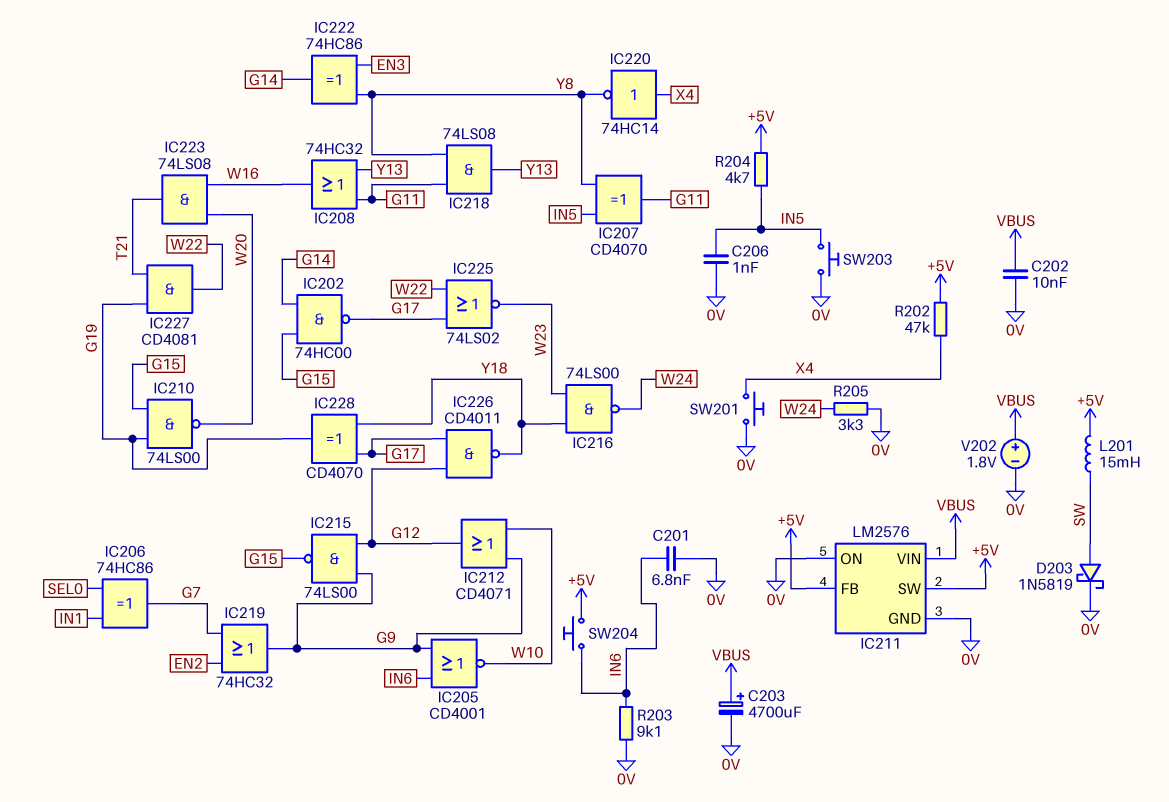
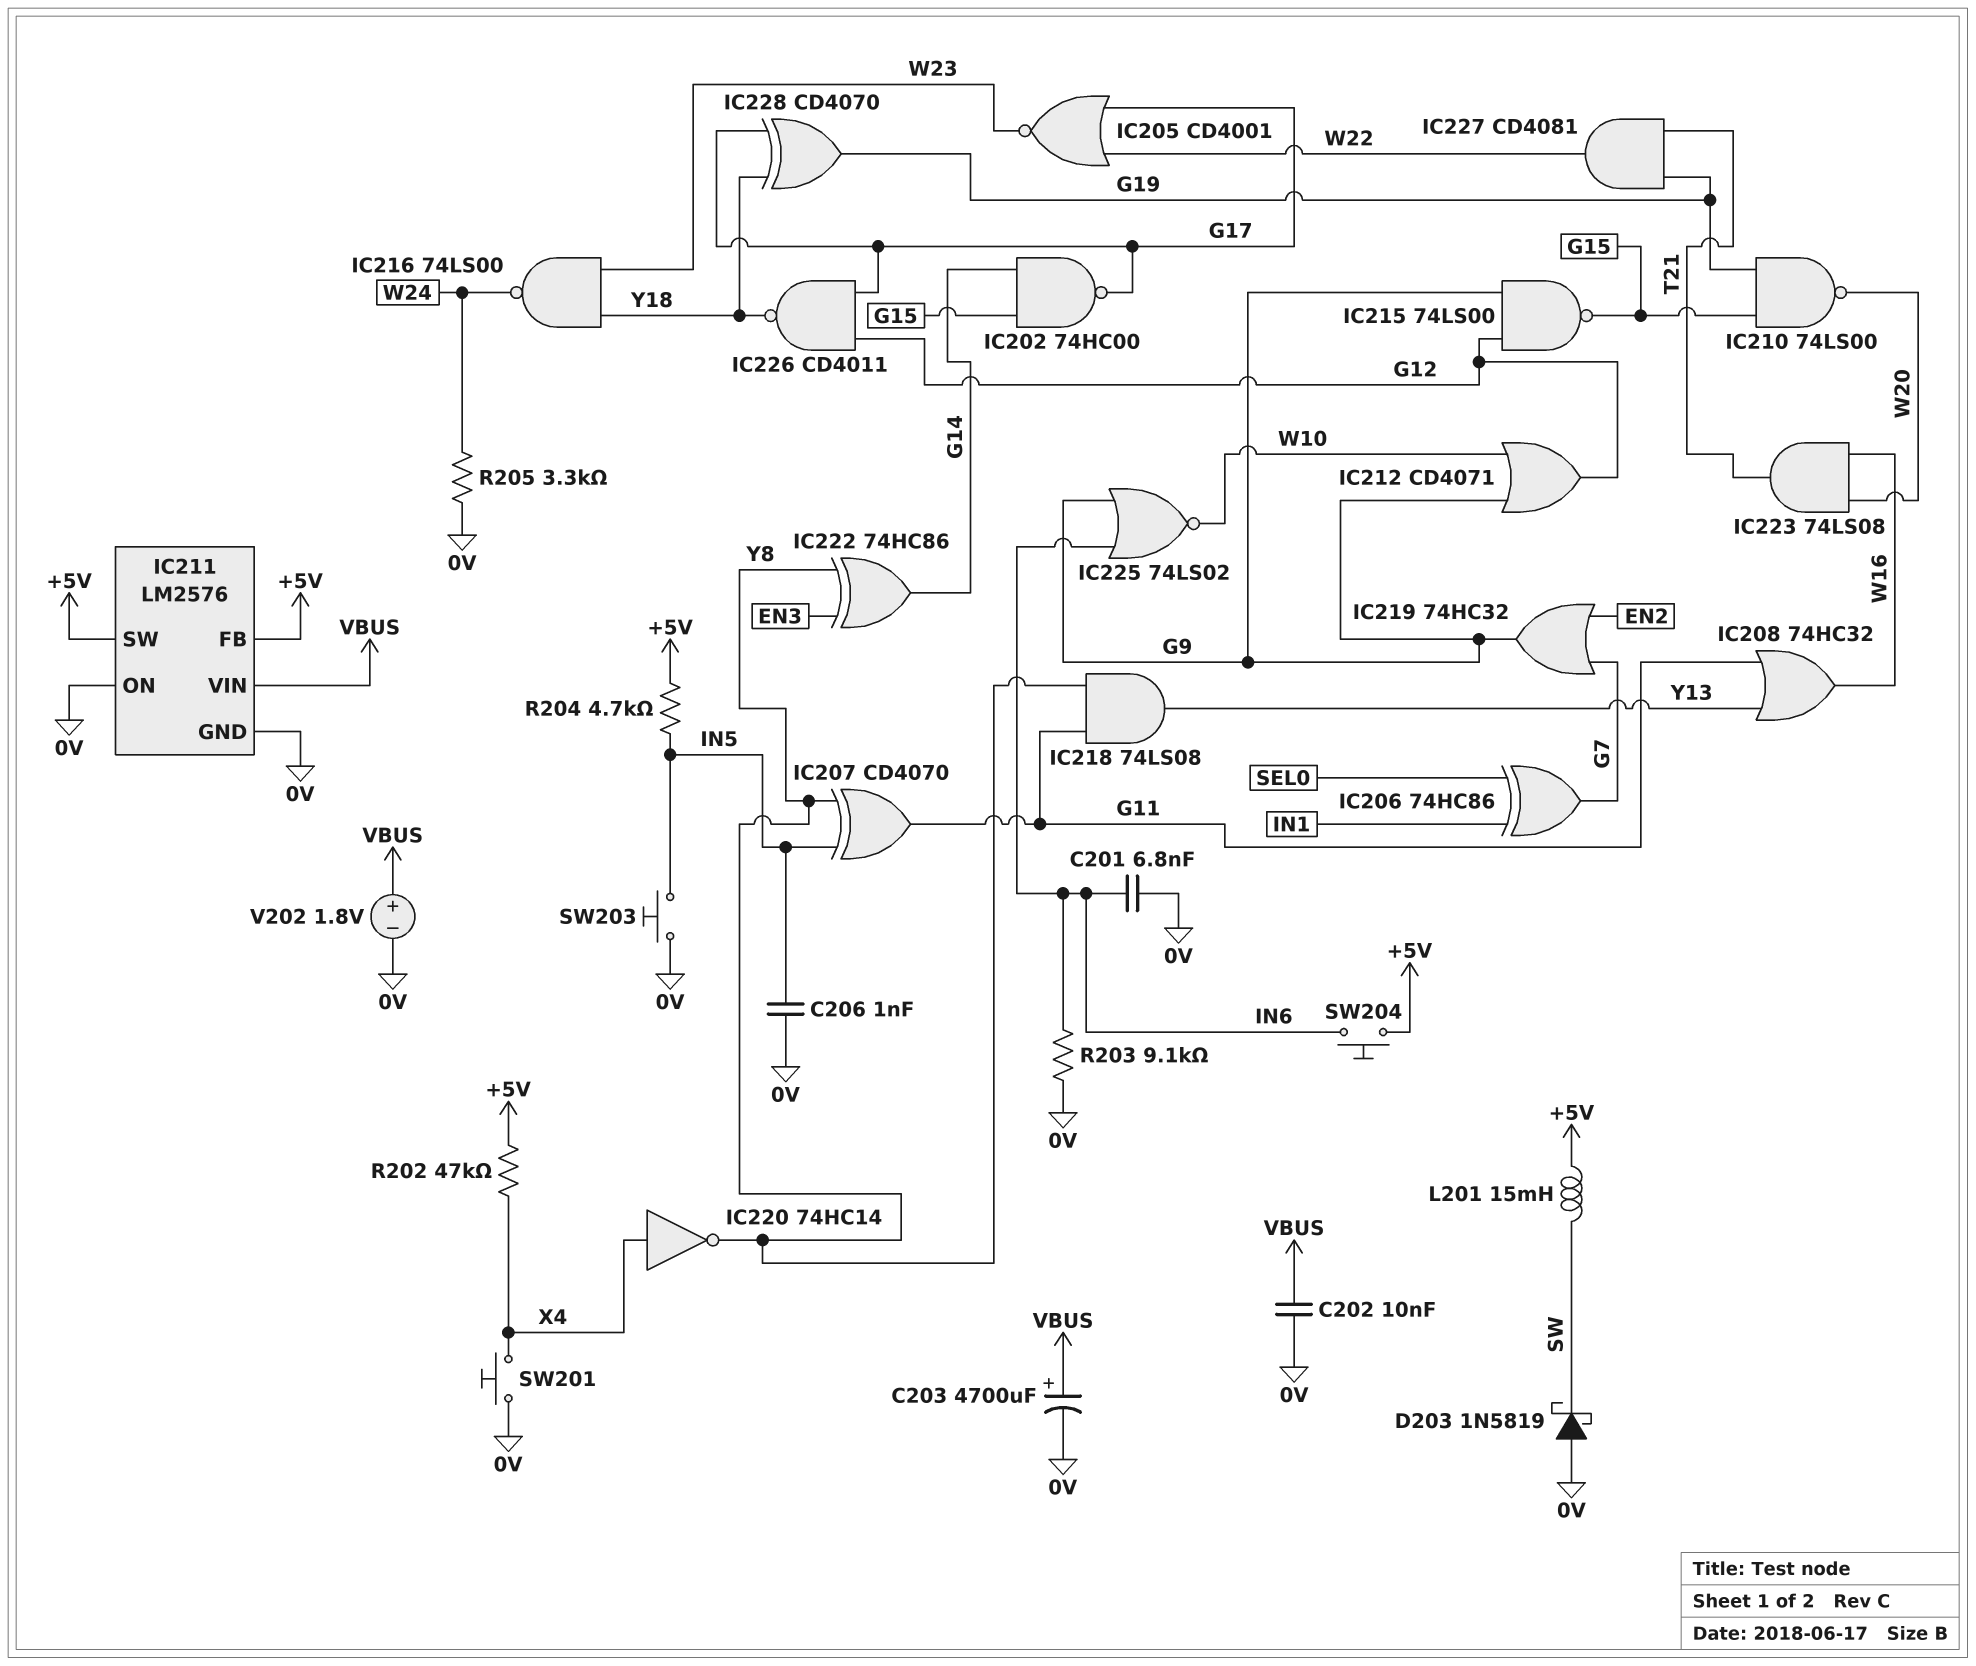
D203: schottky 1N5819 (A SW, K 0V) -> schottky 1N5819 (A 0V, K SW)
IC205: NOR CD4001 (in G9, in IN6, out W10) -> NOR CD4001 (in G17, in W22, out W23)
IC225: NOR 74LS02 (in G17, in W22, out W23) -> NOR 74LS02 (in G9, in IN6, out W10)

